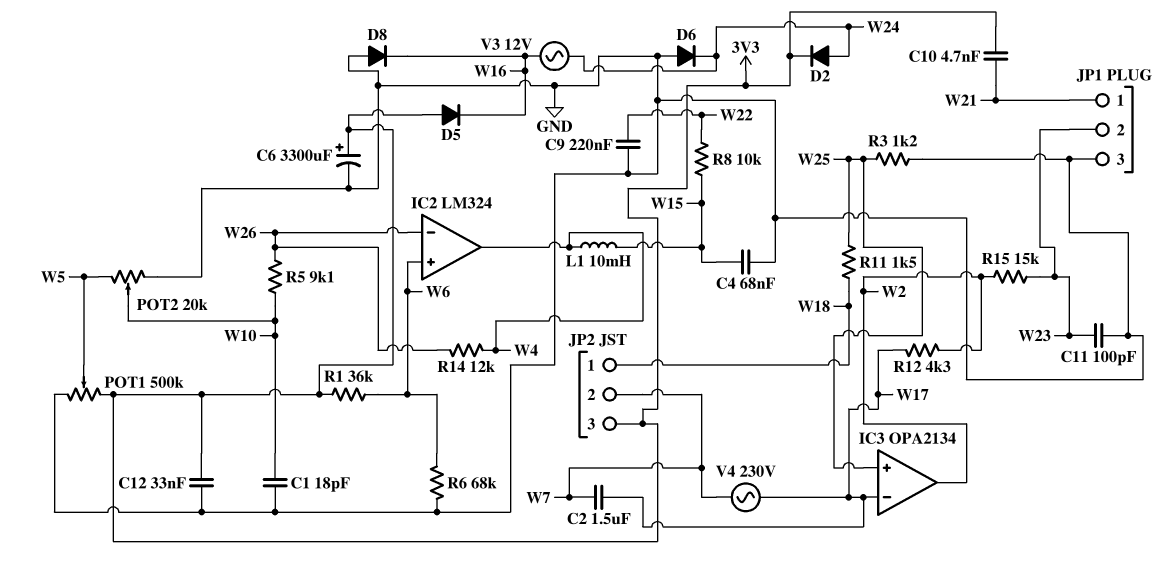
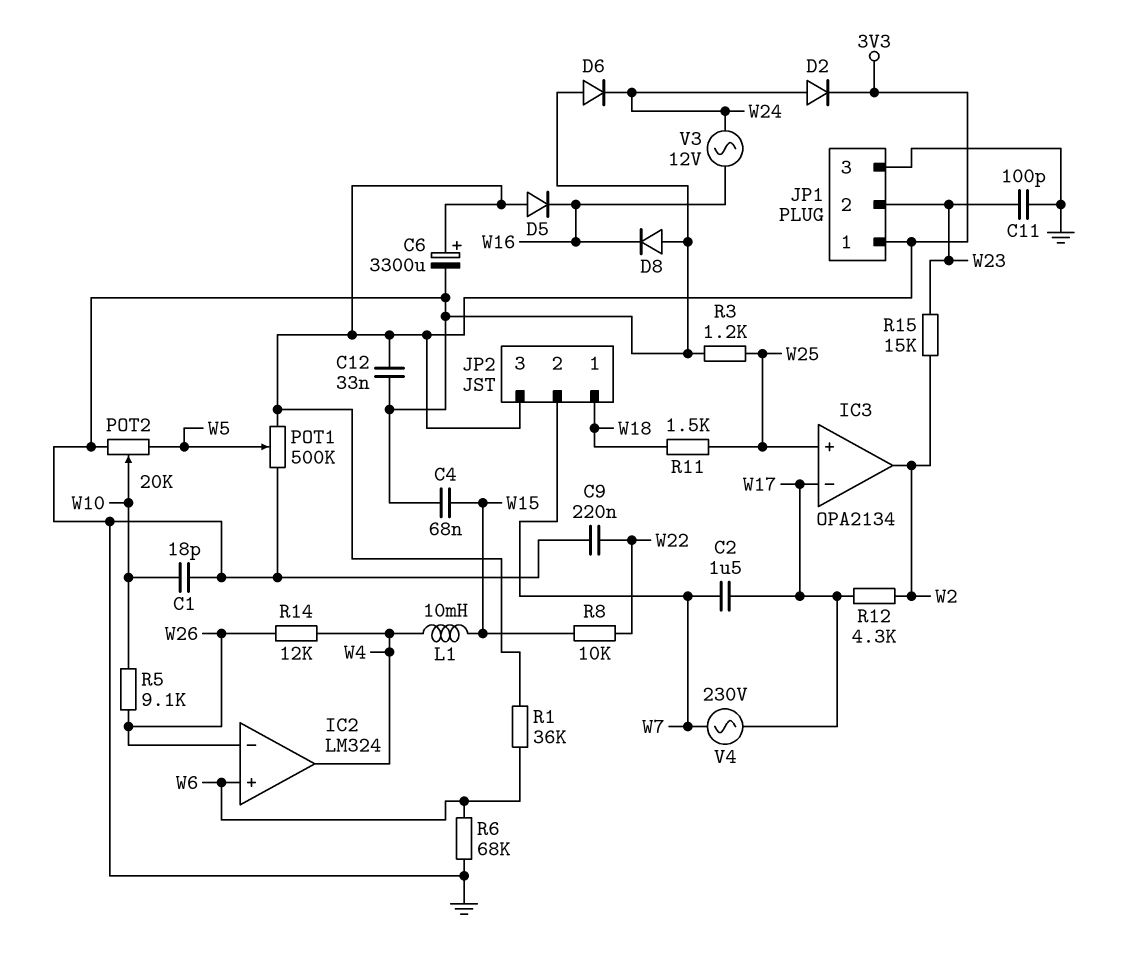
C10: 4.7nF (3V3, W21) -> none
JP1 pin 1: W21 -> 3V3

